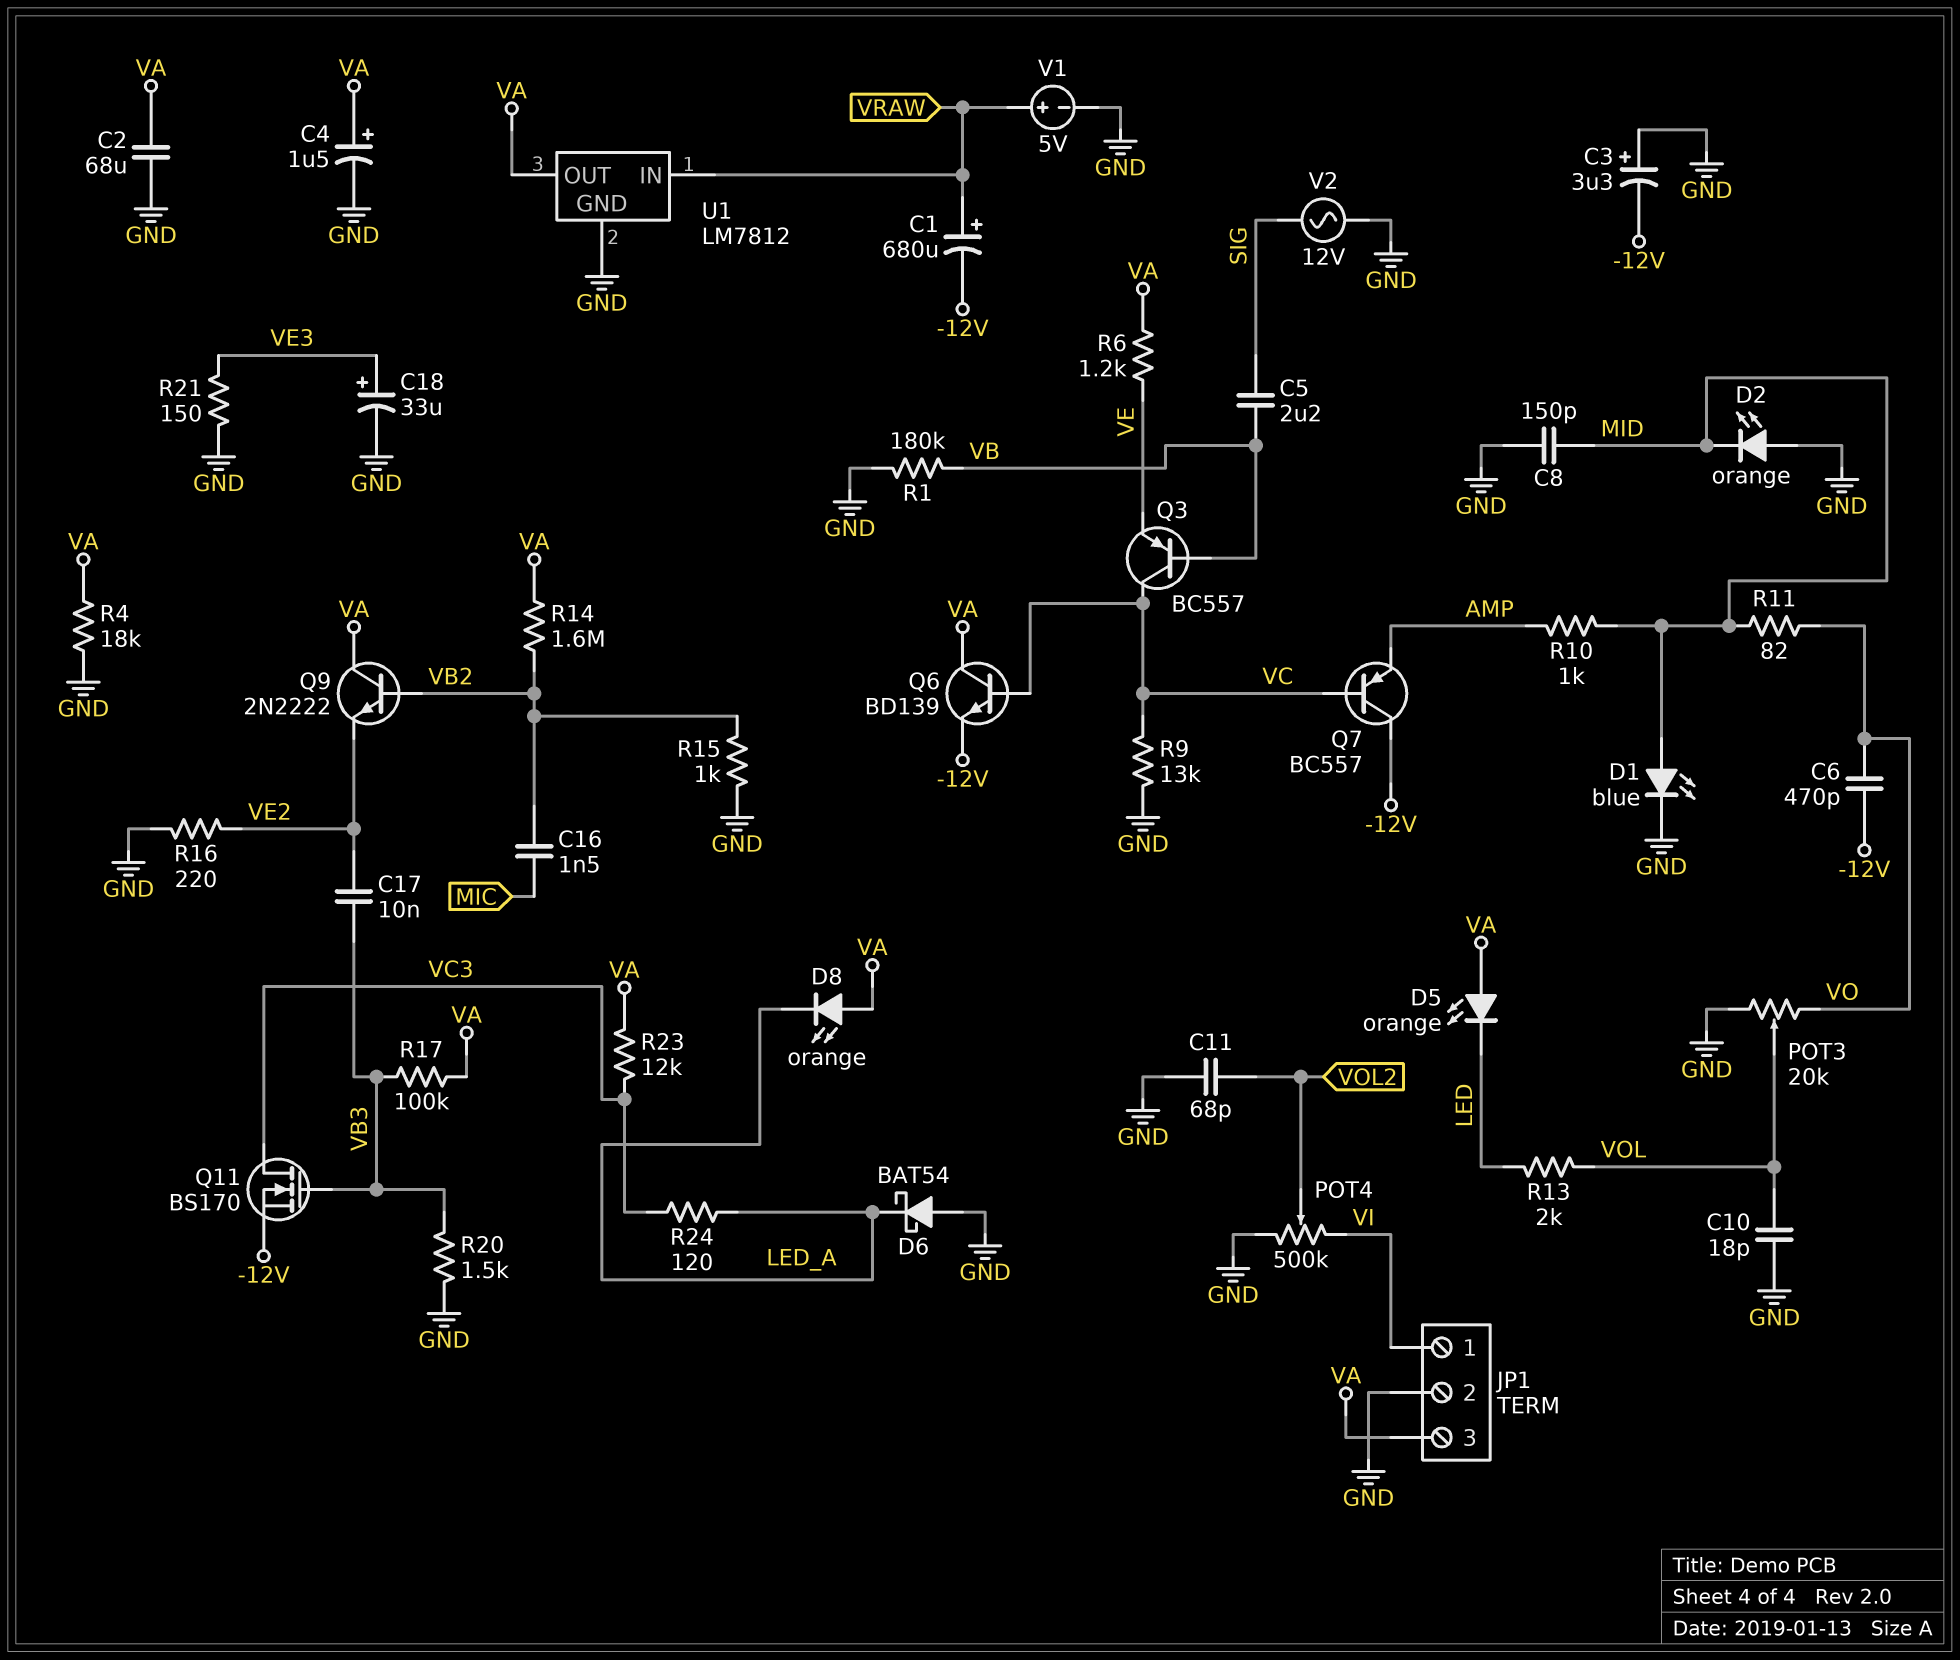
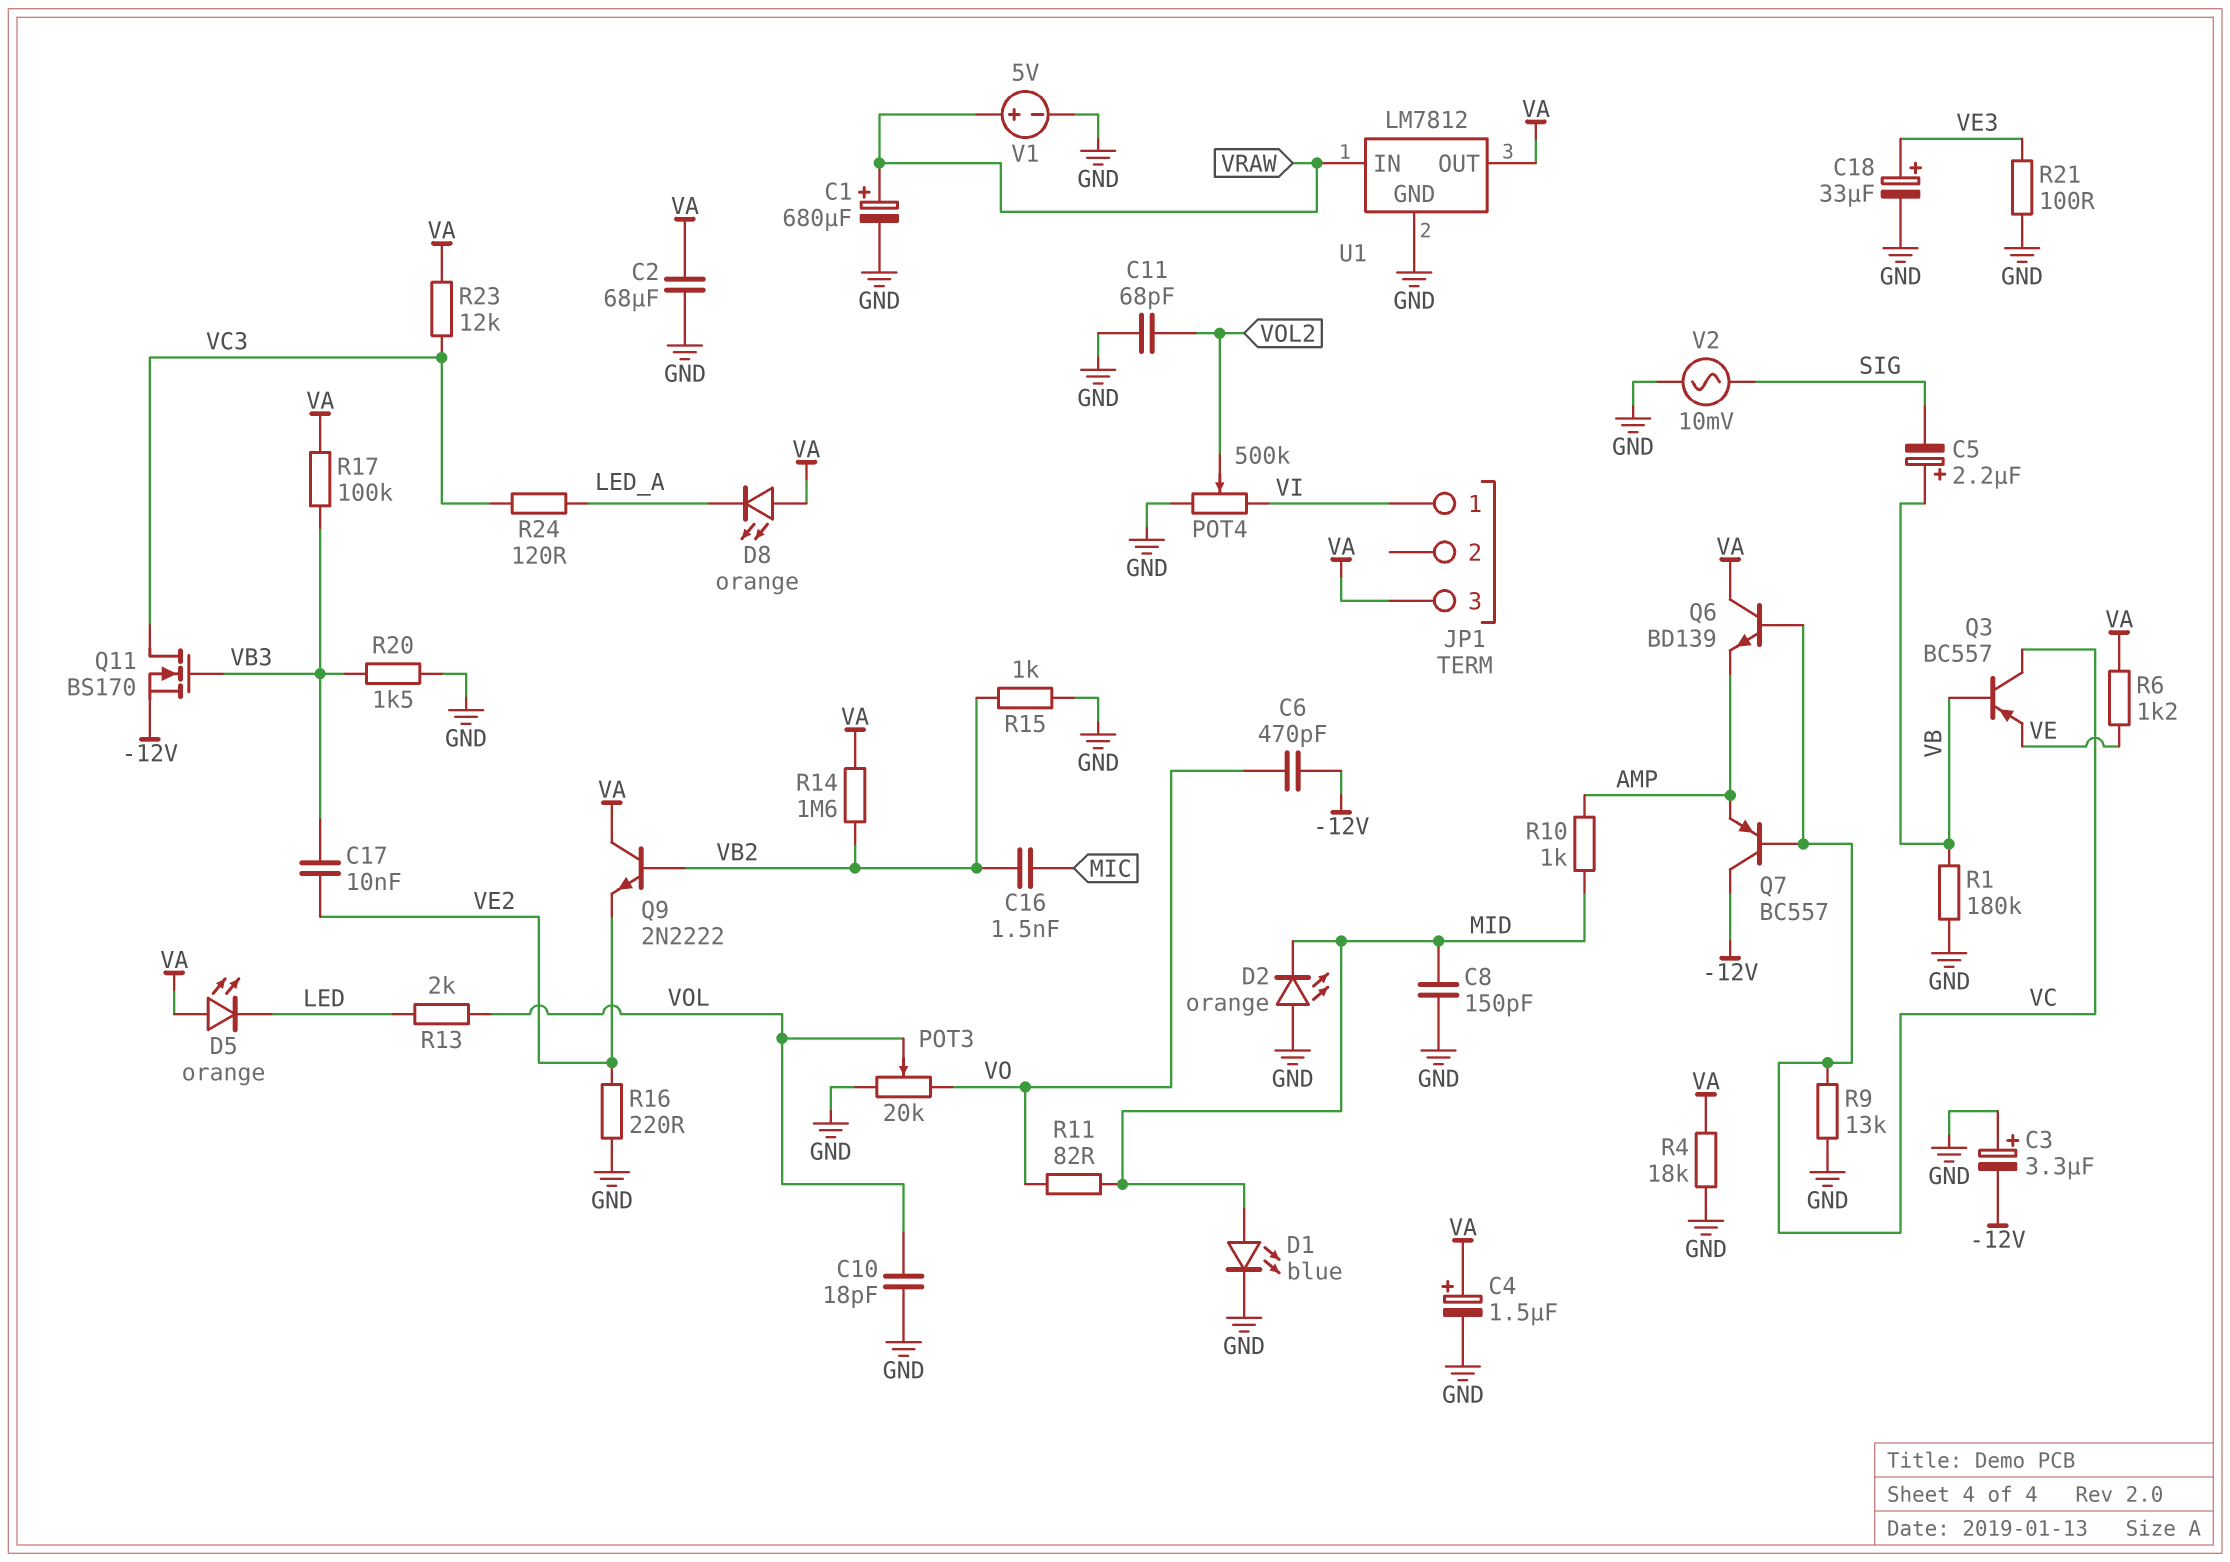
C1: 680uF (plus VRAW, minus -12V) -> 680uF (plus VRAW, minus GND)
C5: 2.2uF (SIG, VB) -> 2.2uF (plus VB, minus SIG)
D6: schottky BAT54 (A GND, K LED_A) -> none
JP1 pin 2: GND -> none
Q6: NPN BD139 (B VC, C VA, E -12V) -> NPN BD139 (B VC, C VA, E AMP)
R21: 150 (GND, VE3) -> 100 (GND, VE3)
V2: AC 12V (GND, SIG) -> AC 10mV (GND, SIG)

